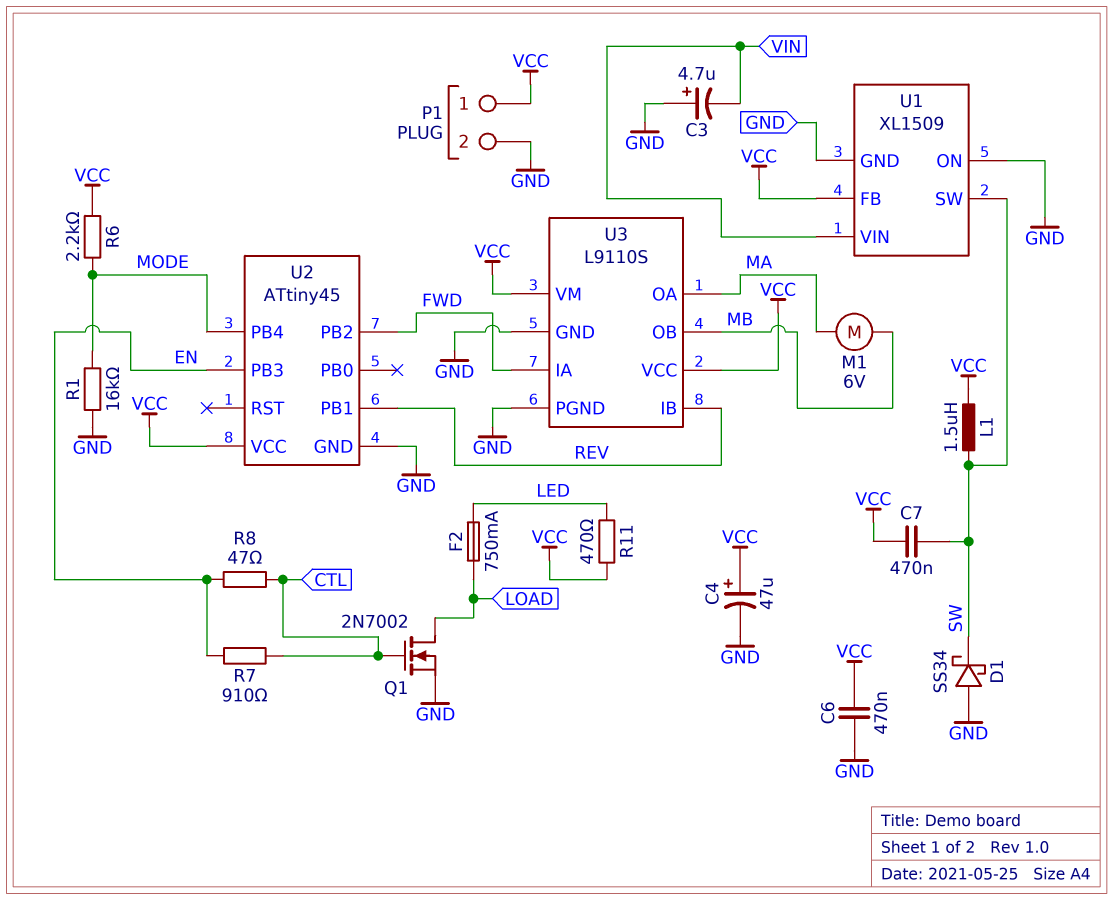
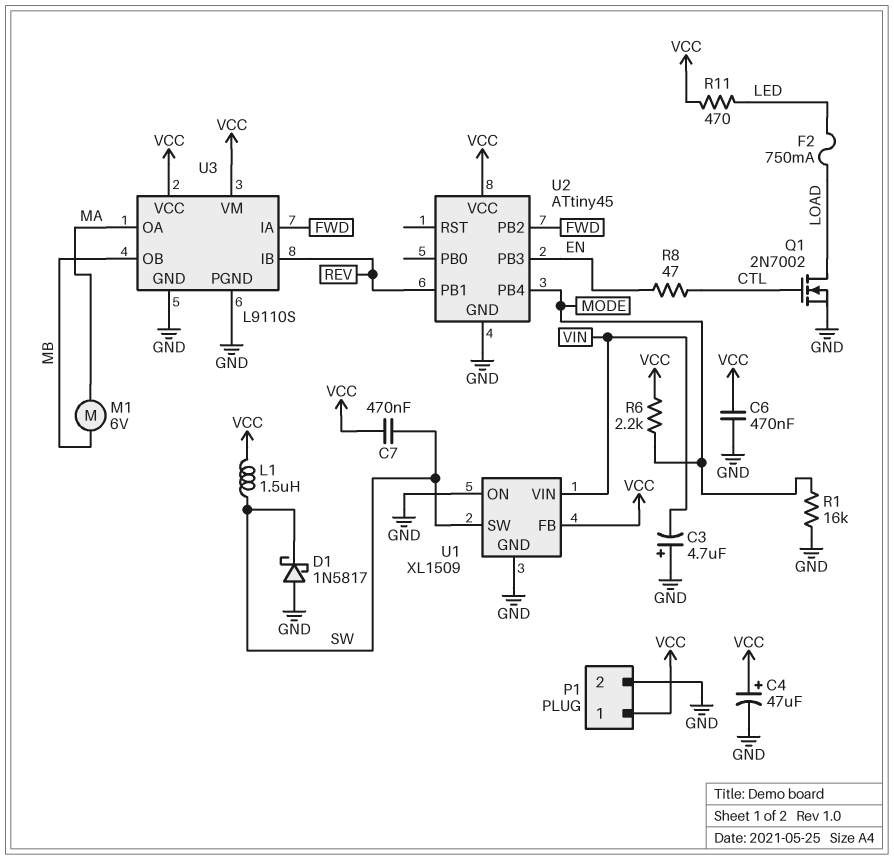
D1: schottky SS34 (A GND, K SW) -> schottky 1N5817 (A GND, K SW)
R7: 910 (CTL, EN) -> none

